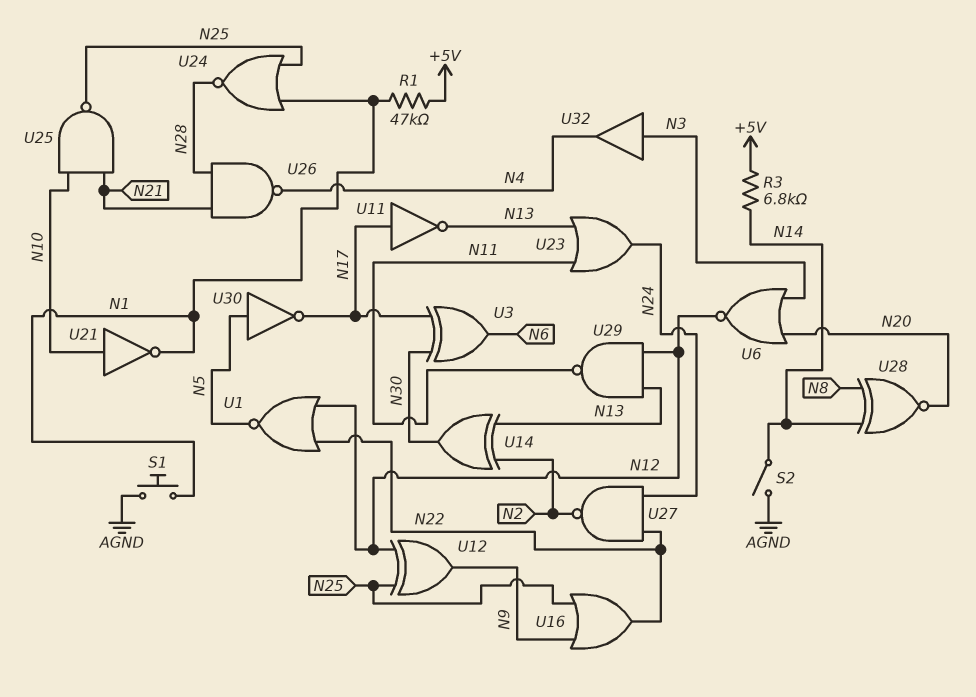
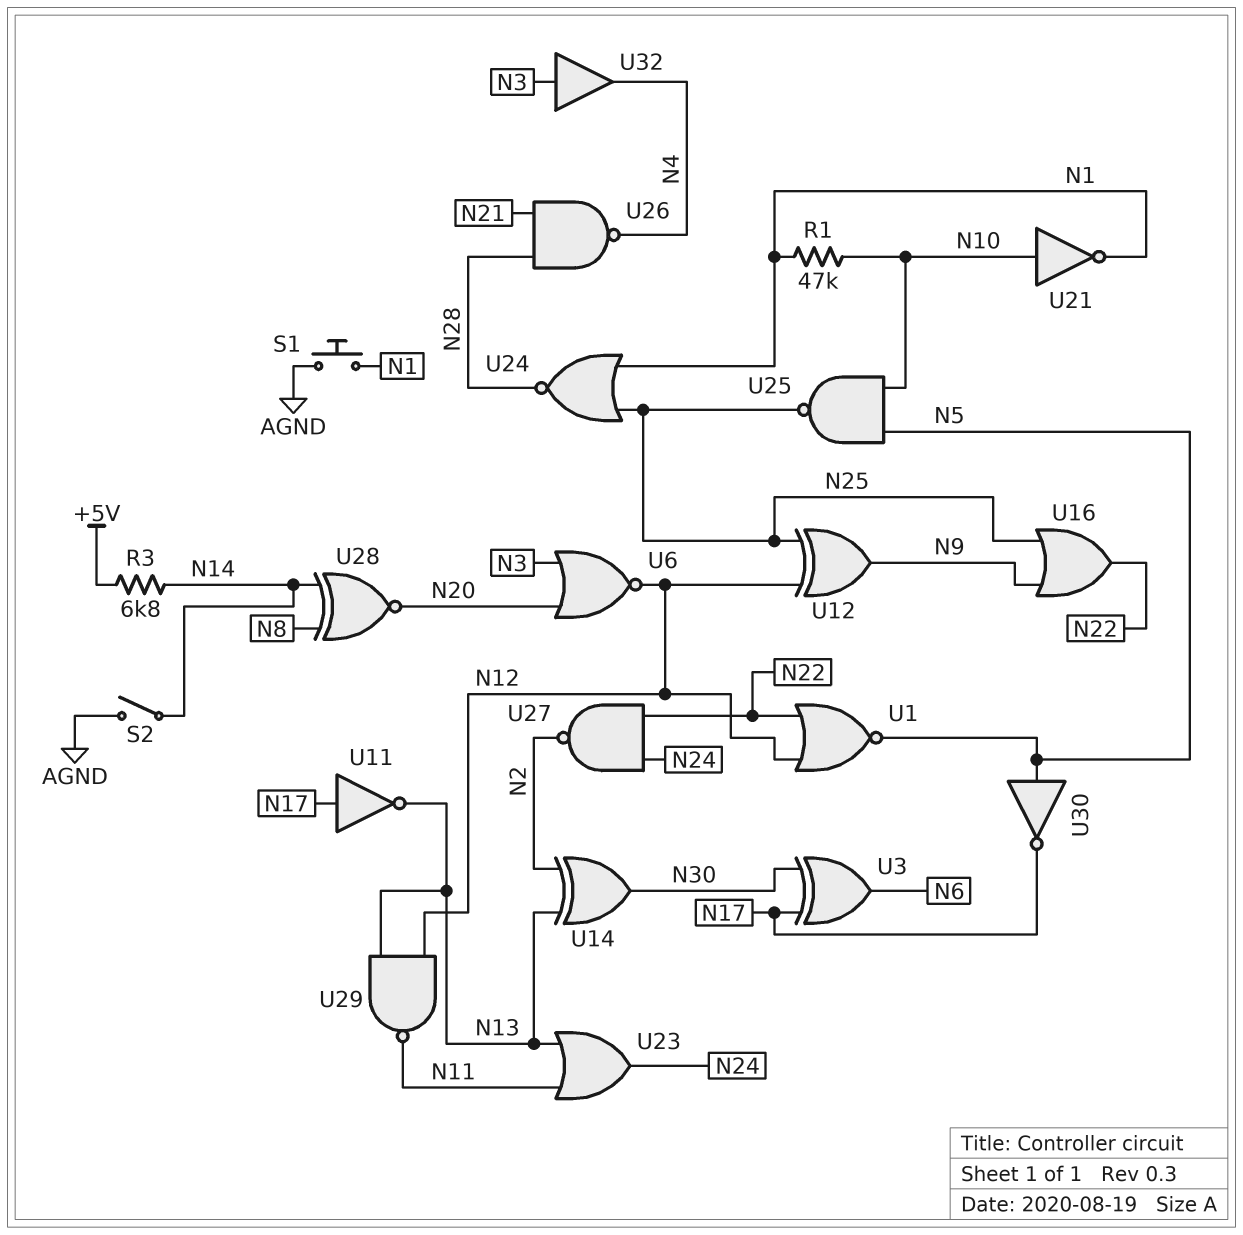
R1: 47k (+5V, N1) -> 47k (N1, N10)
U25: NAND (in N10, in N21, out N25) -> NAND (in N5, in N10, out N25)

